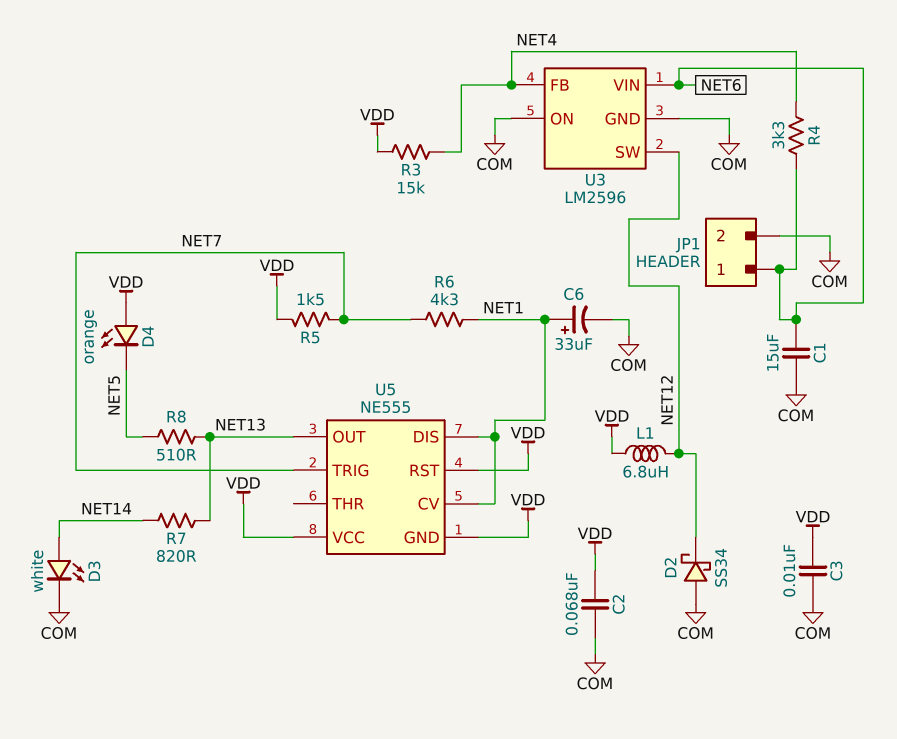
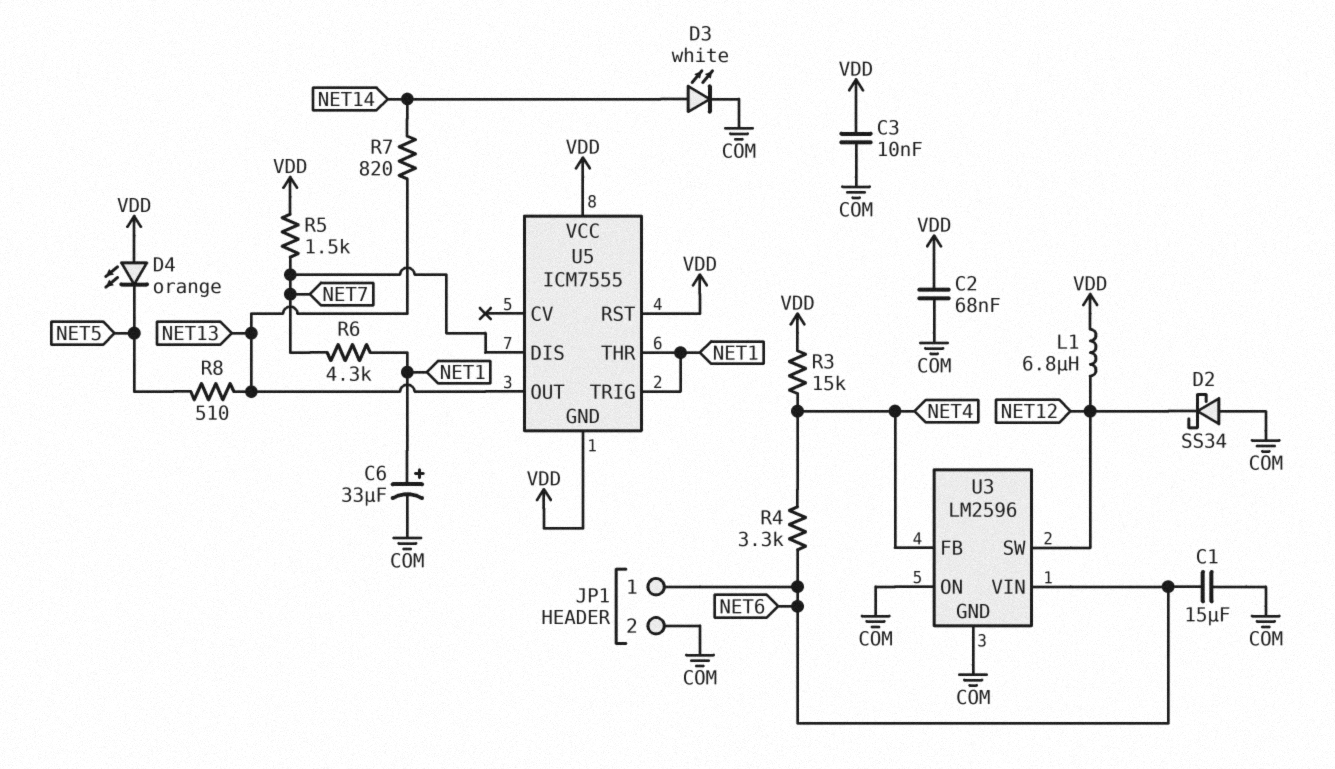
U5: NE555 -> ICM7555
U5 pin CV: NET1 -> none
U5 pin DIS: NET1 -> NET7
U5 pin THR: none -> NET1
U5 pin TRIG: NET7 -> NET1

